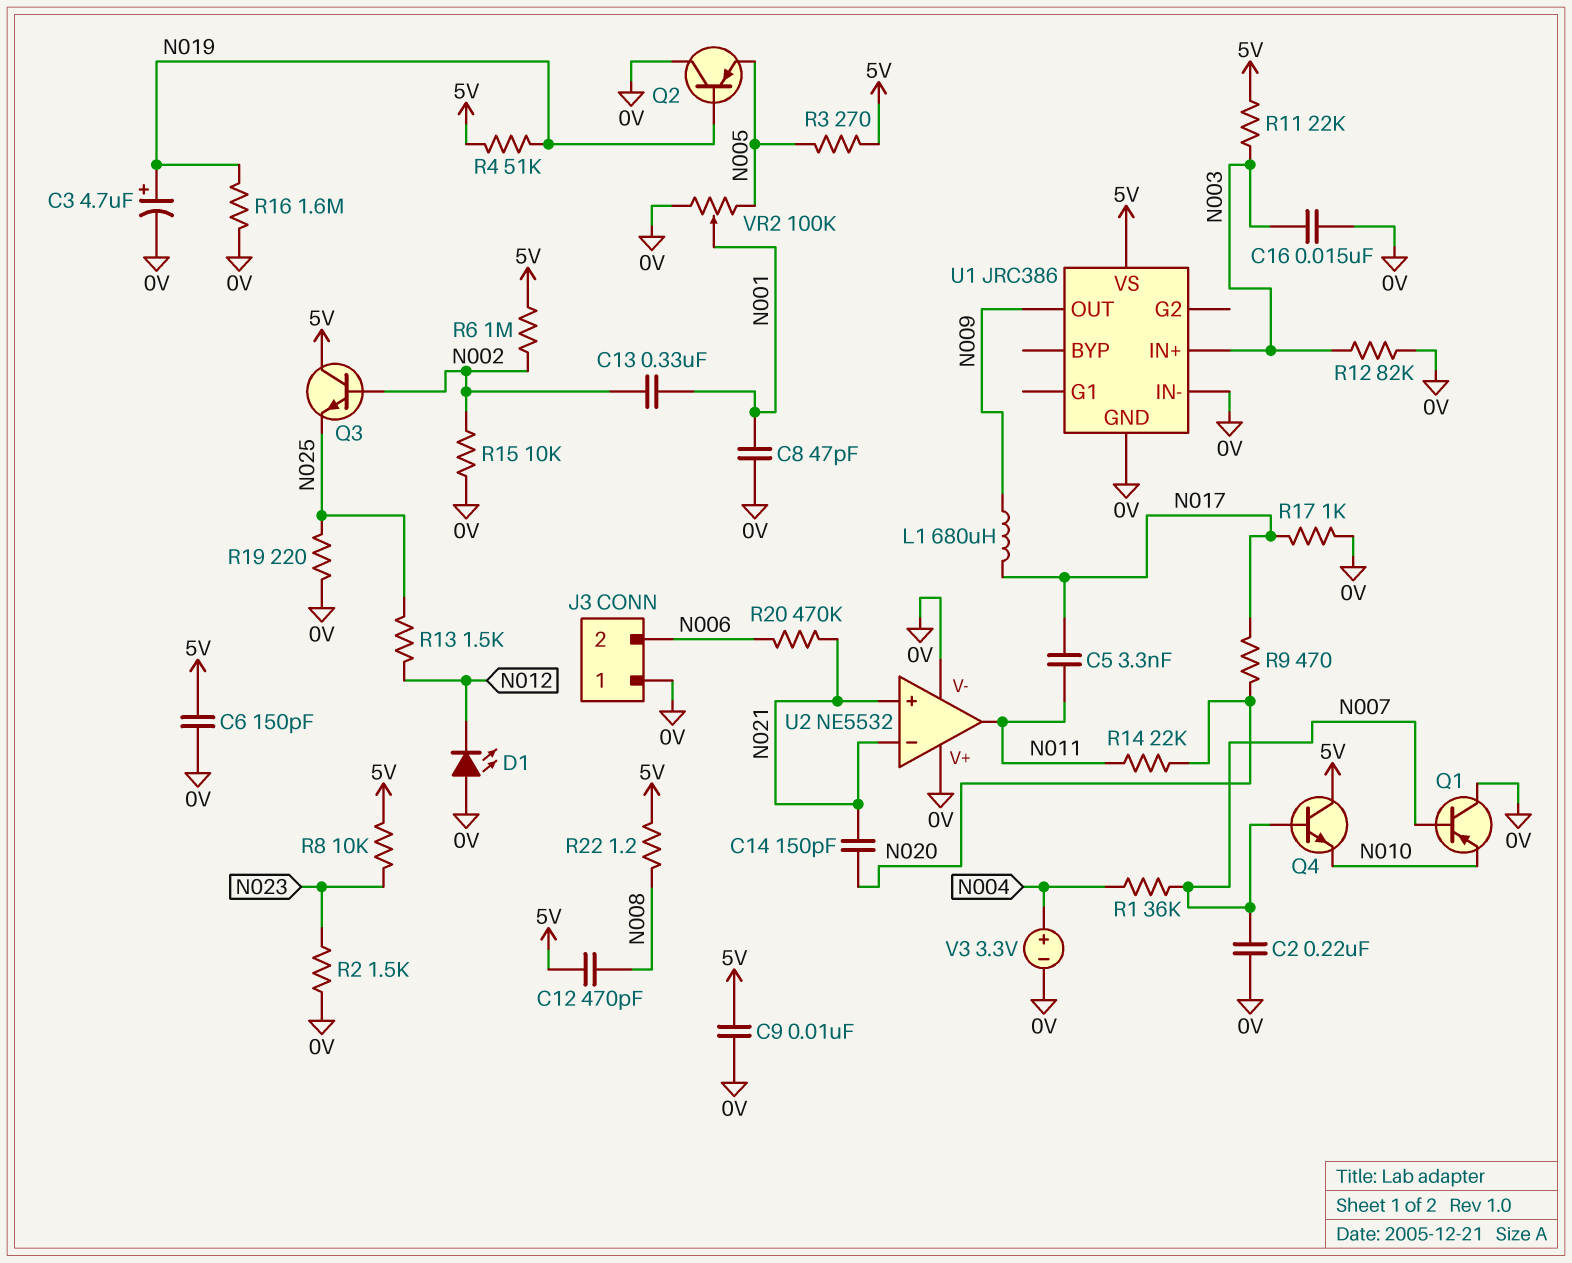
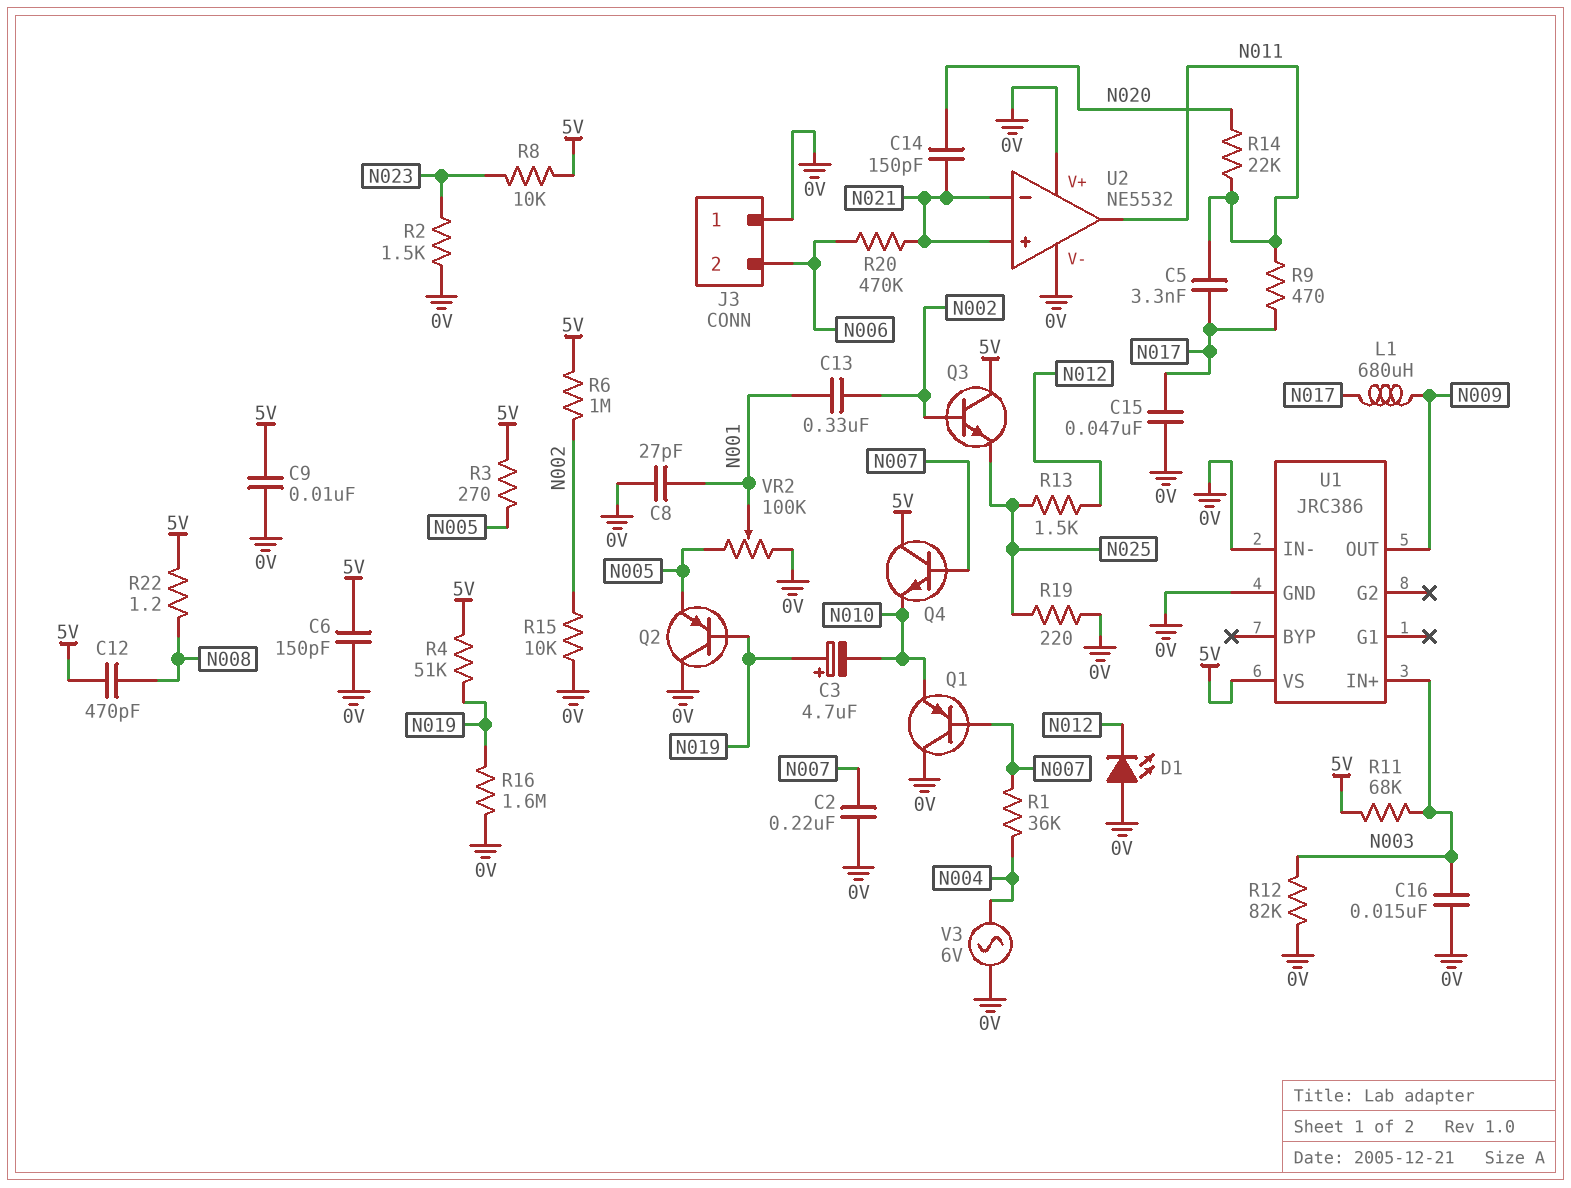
C3: 4.7uF (plus N019, minus 0V) -> 4.7uF (plus N019, minus N010)
C8: 47pF (0V, N001) -> 27pF (0V, N001)
C15: none -> 47nF (0V, N017)
R9: 470 (N017, N020) -> 470 (N011, N017)
R11: 22k (5V, N003) -> 68k (5V, N003)
R17: 1k (0V, N017) -> none
V3: 3.3V (plus N004, minus 0V) -> AC 6V (0V, N004)

